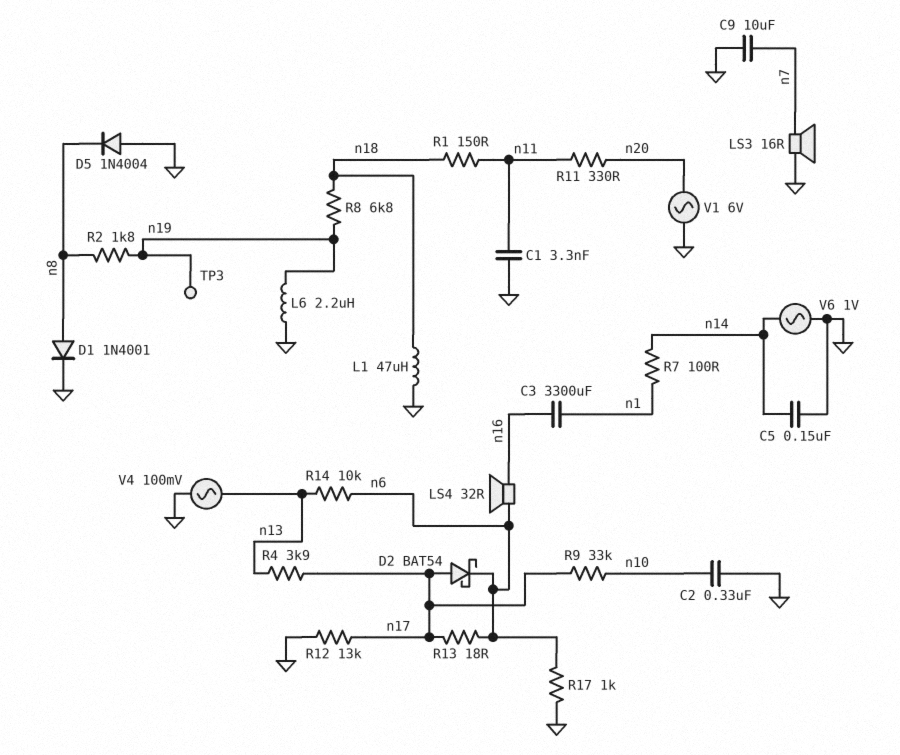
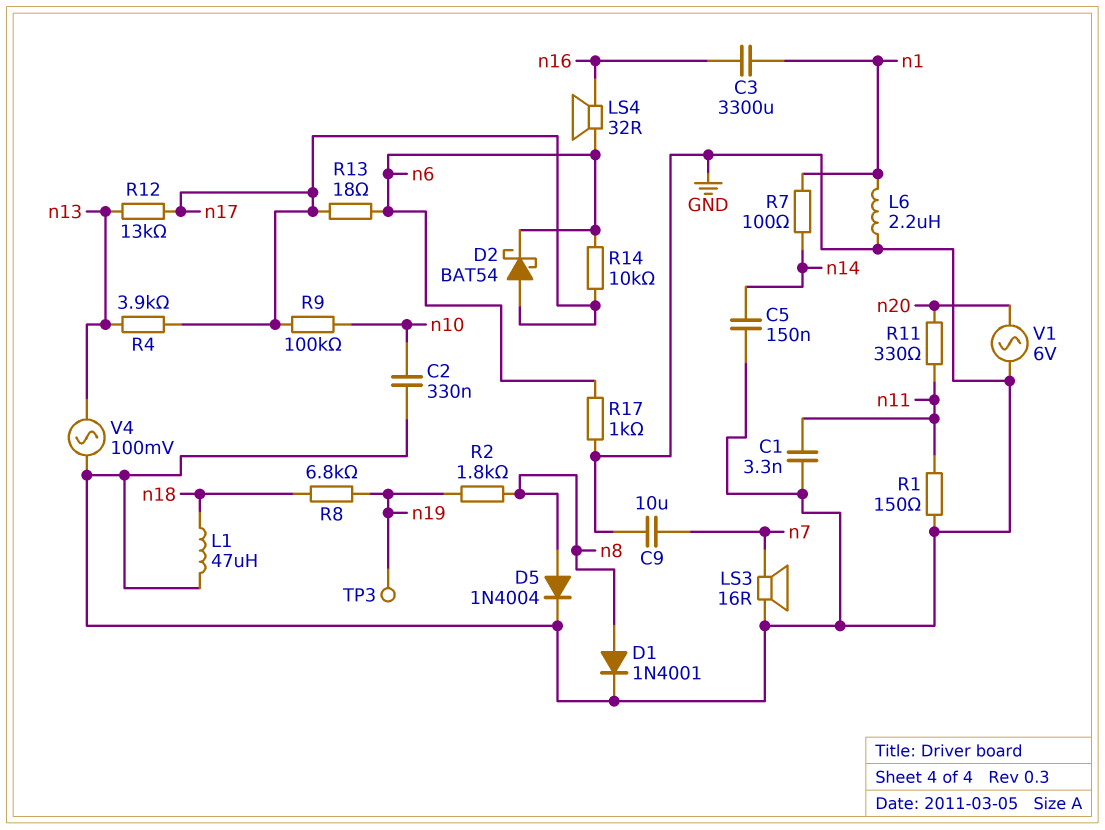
D5: diode 1N4004 (A GND, K n8) -> diode 1N4004 (A n8, K GND)
L6: 2.2uH (GND, n19) -> 2.2uH (GND, n1)
R1: 150 (n11, n18) -> 150 (GND, n11)
R9: 33k (n10, n17) -> 100k (n10, n17)
R12: 13k (GND, n17) -> 13k (n13, n17)
R14: 10k (n6, n13) -> 10k (n6, n17)
V6: AC 1V (GND, n14) -> none

